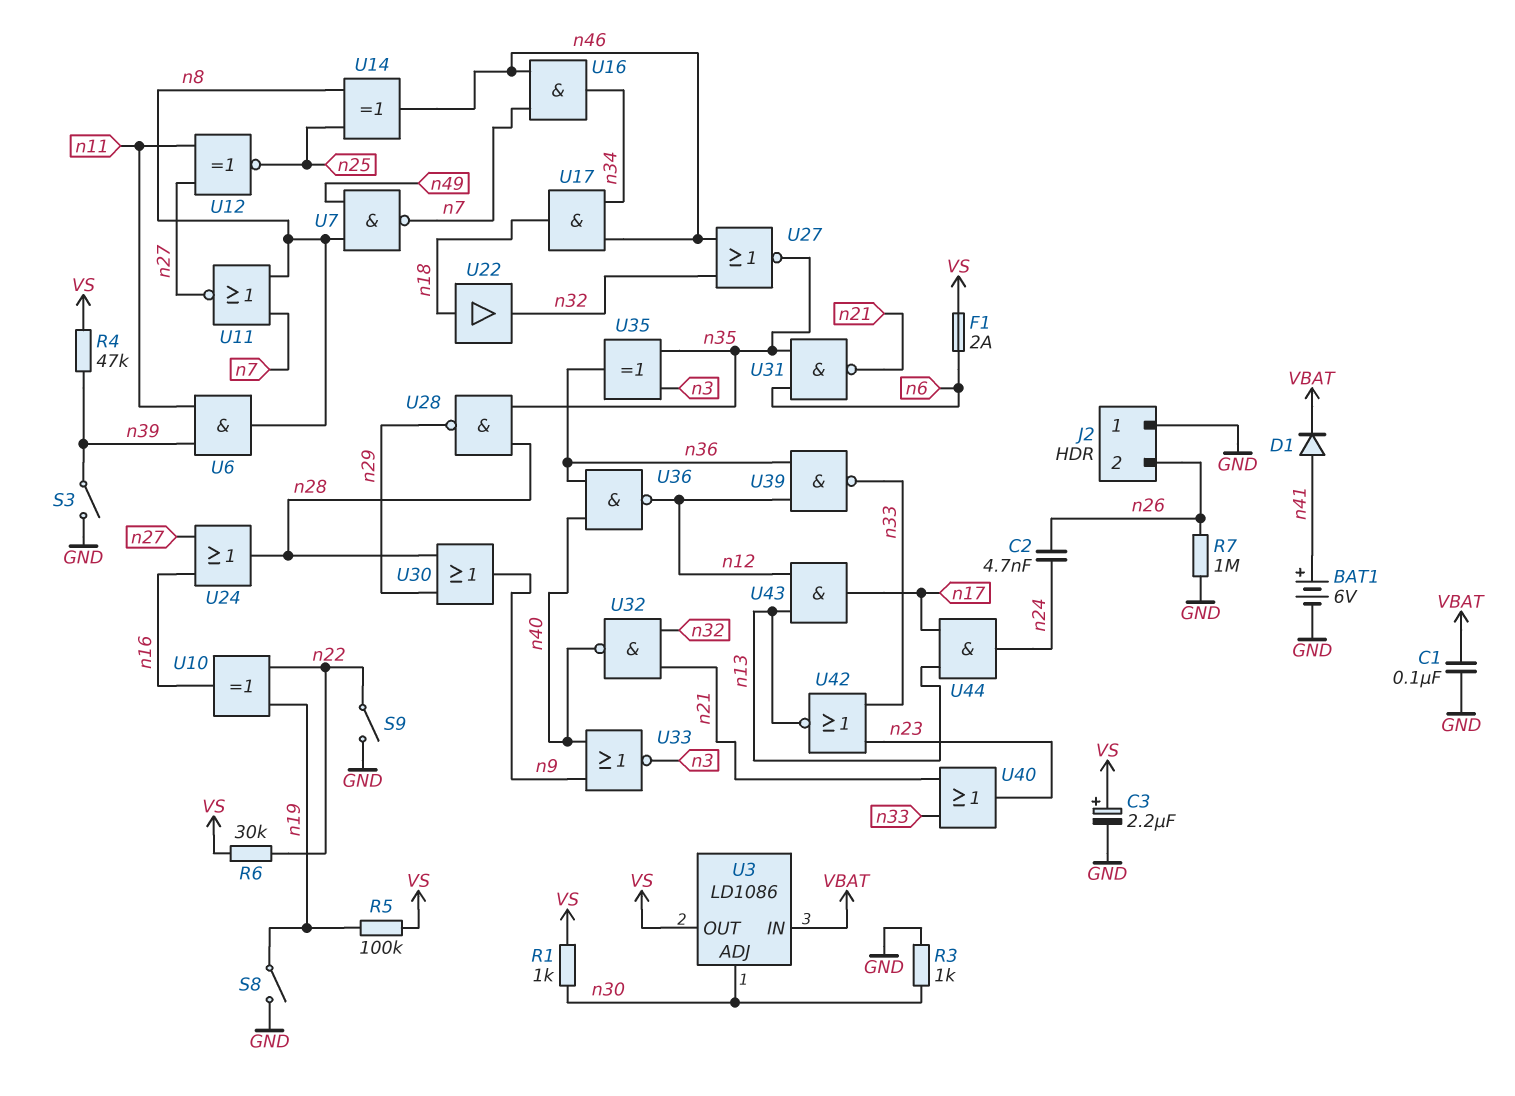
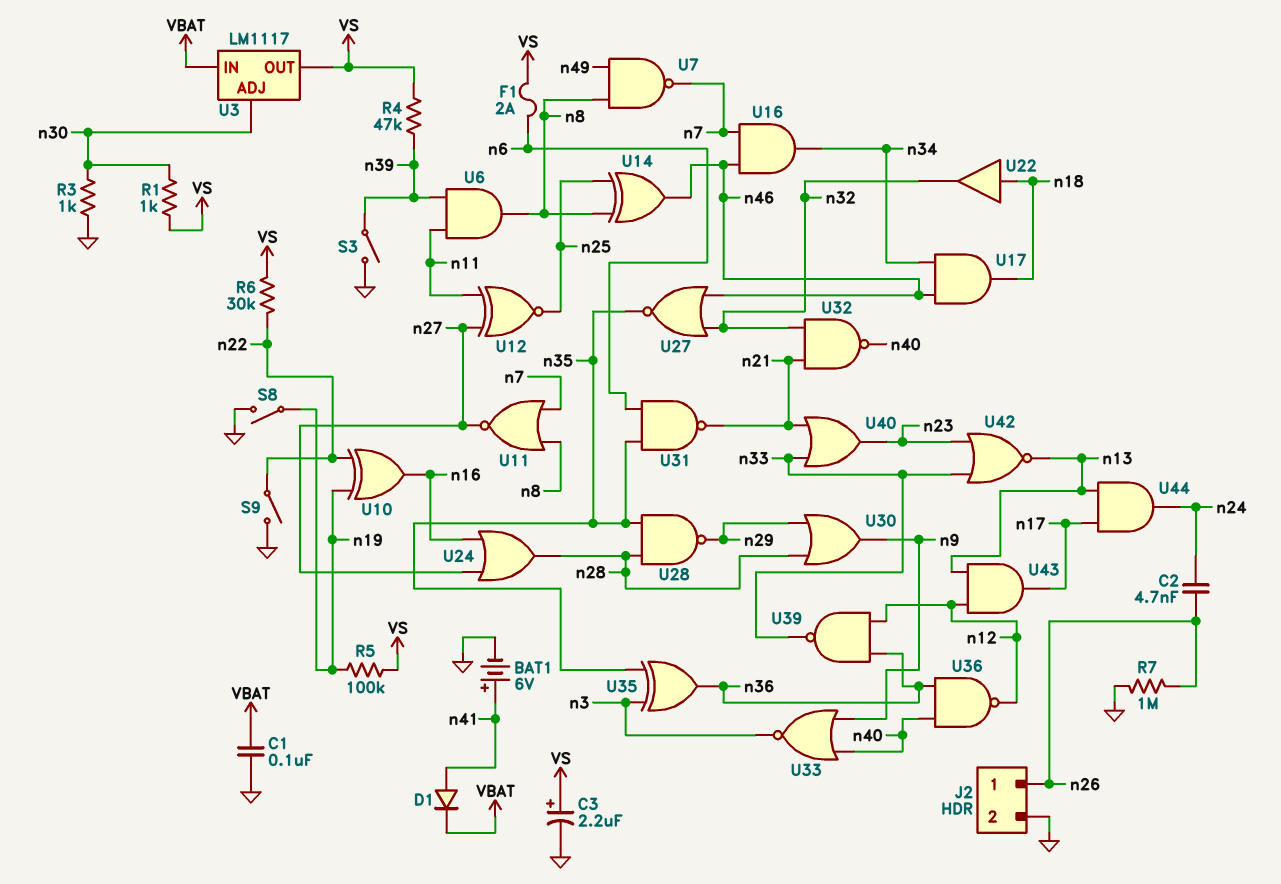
J2 pin 1: GND -> n26
J2 pin 2: n26 -> GND
U3: LD1086 -> LM1117

